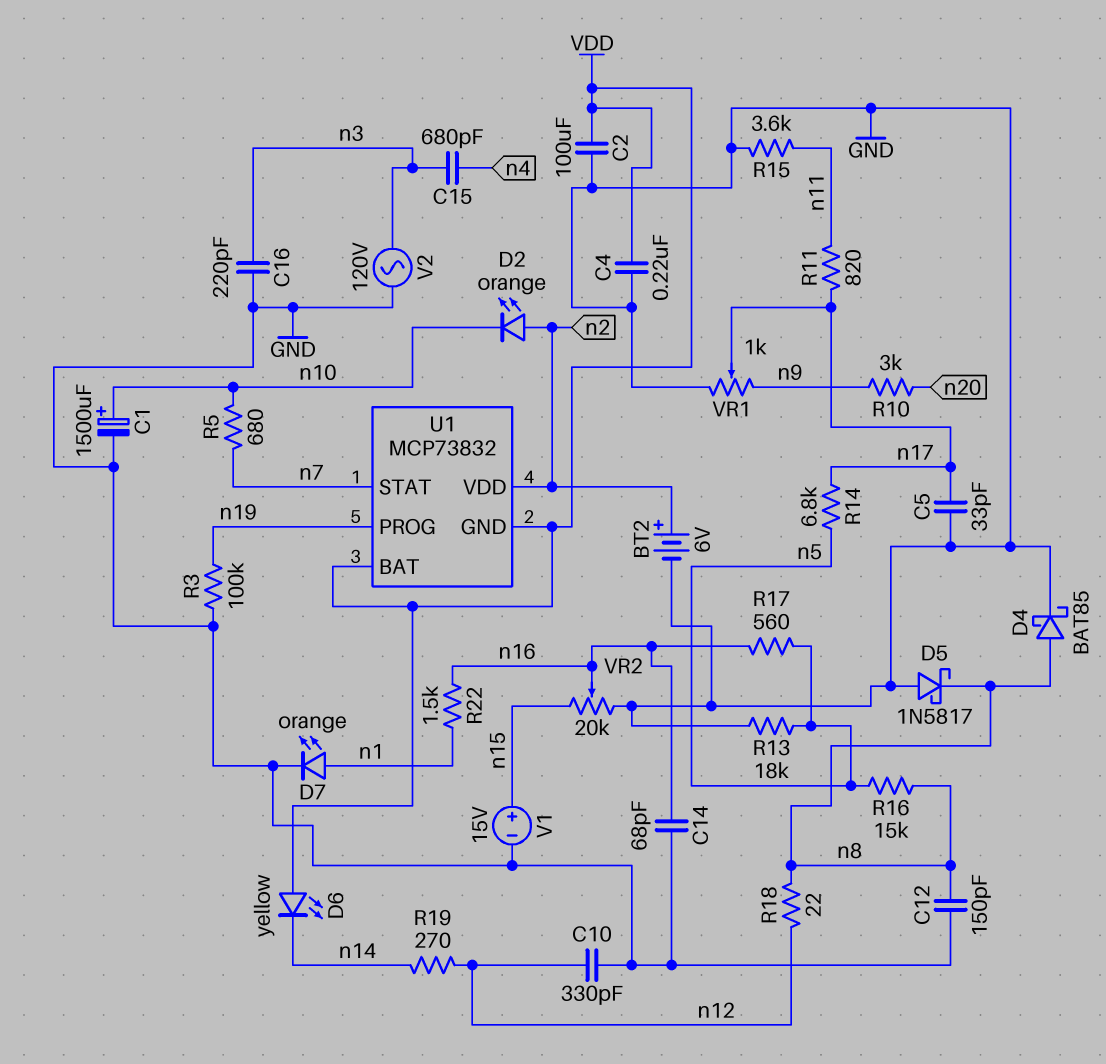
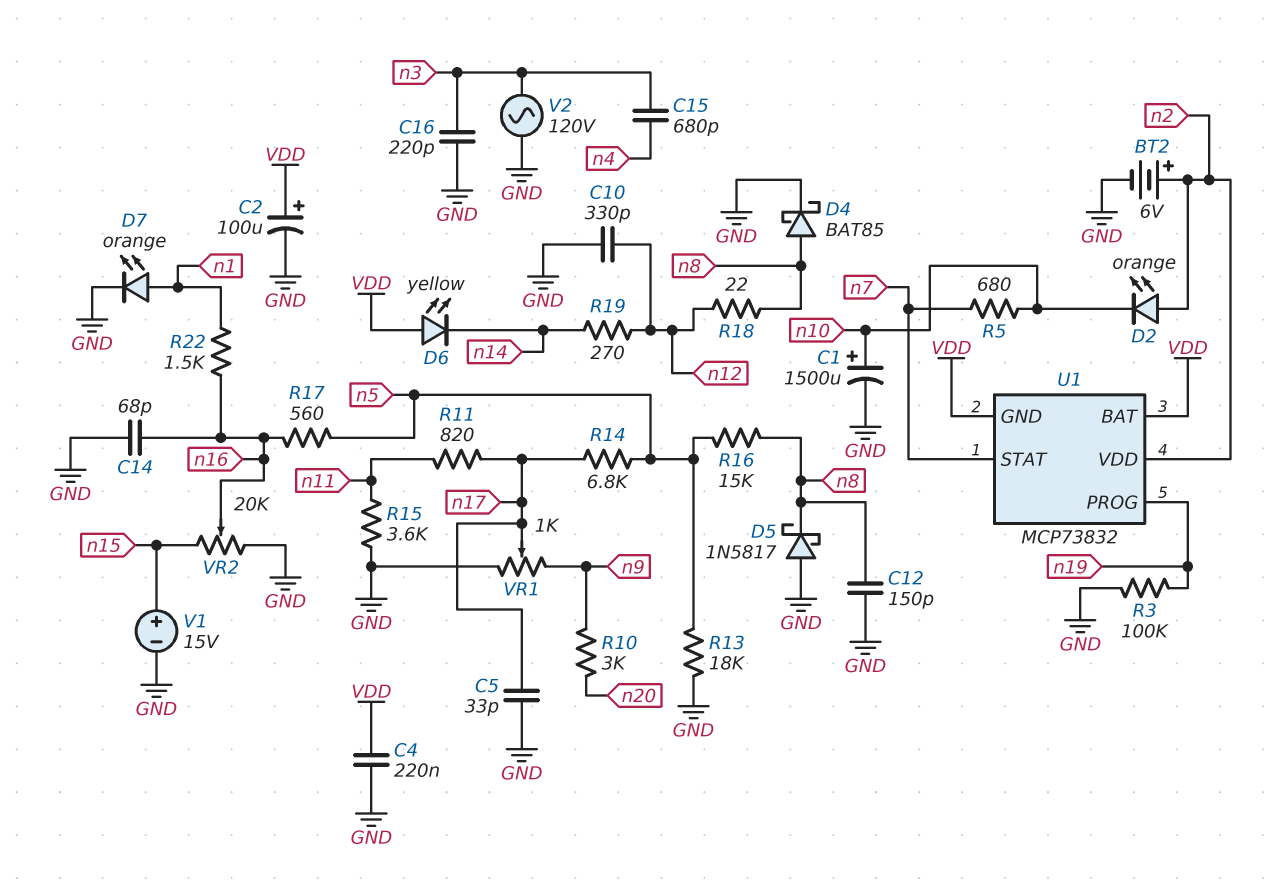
C2: 100uF (GND, VDD) -> 100uF (plus VDD, minus GND)

